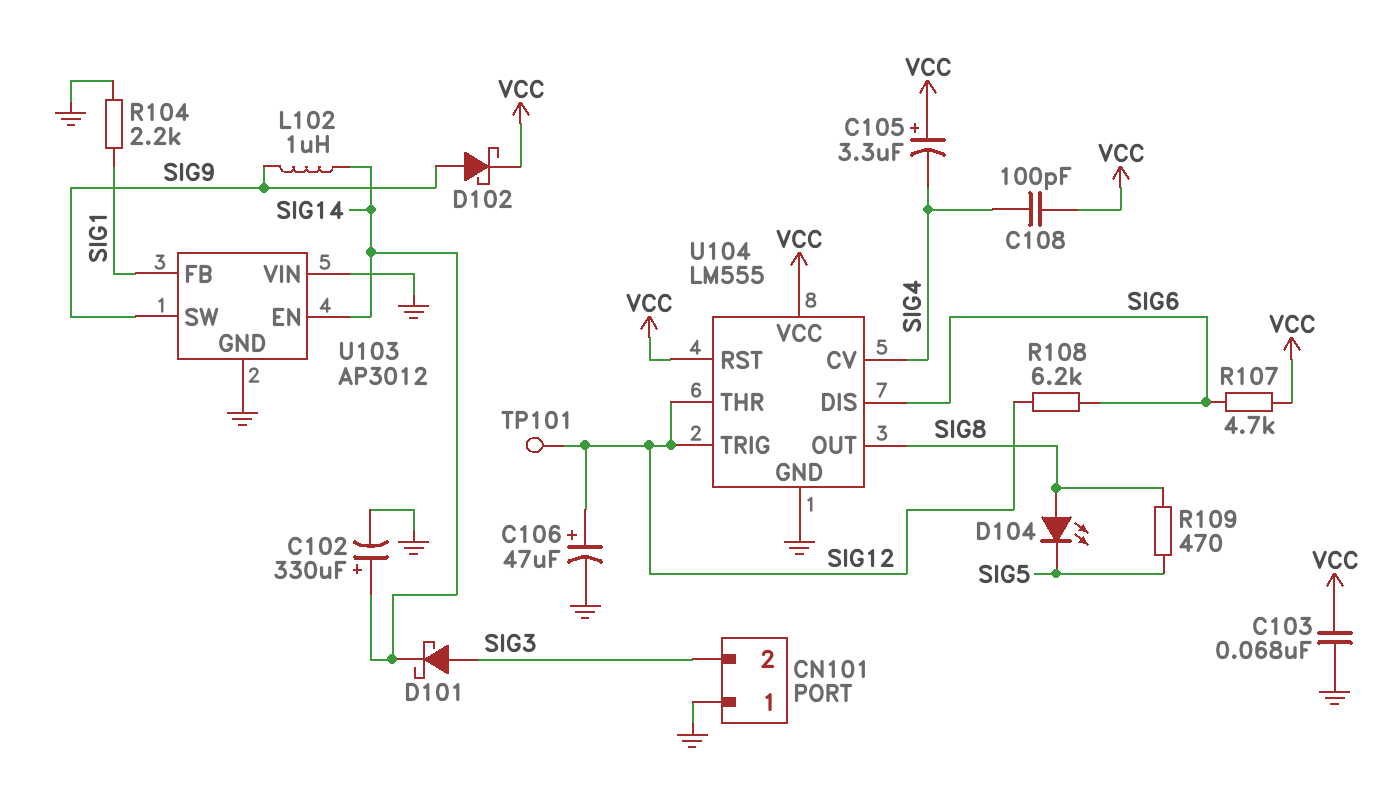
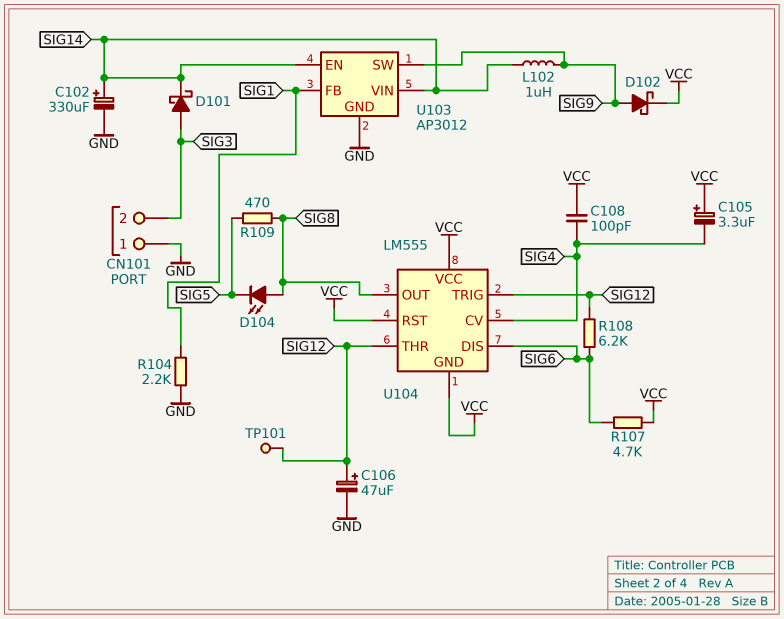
C103: 68nF (GND, VCC) -> none
U103 pin VIN: GND -> SIG14
U104 pin GND: GND -> VCC

